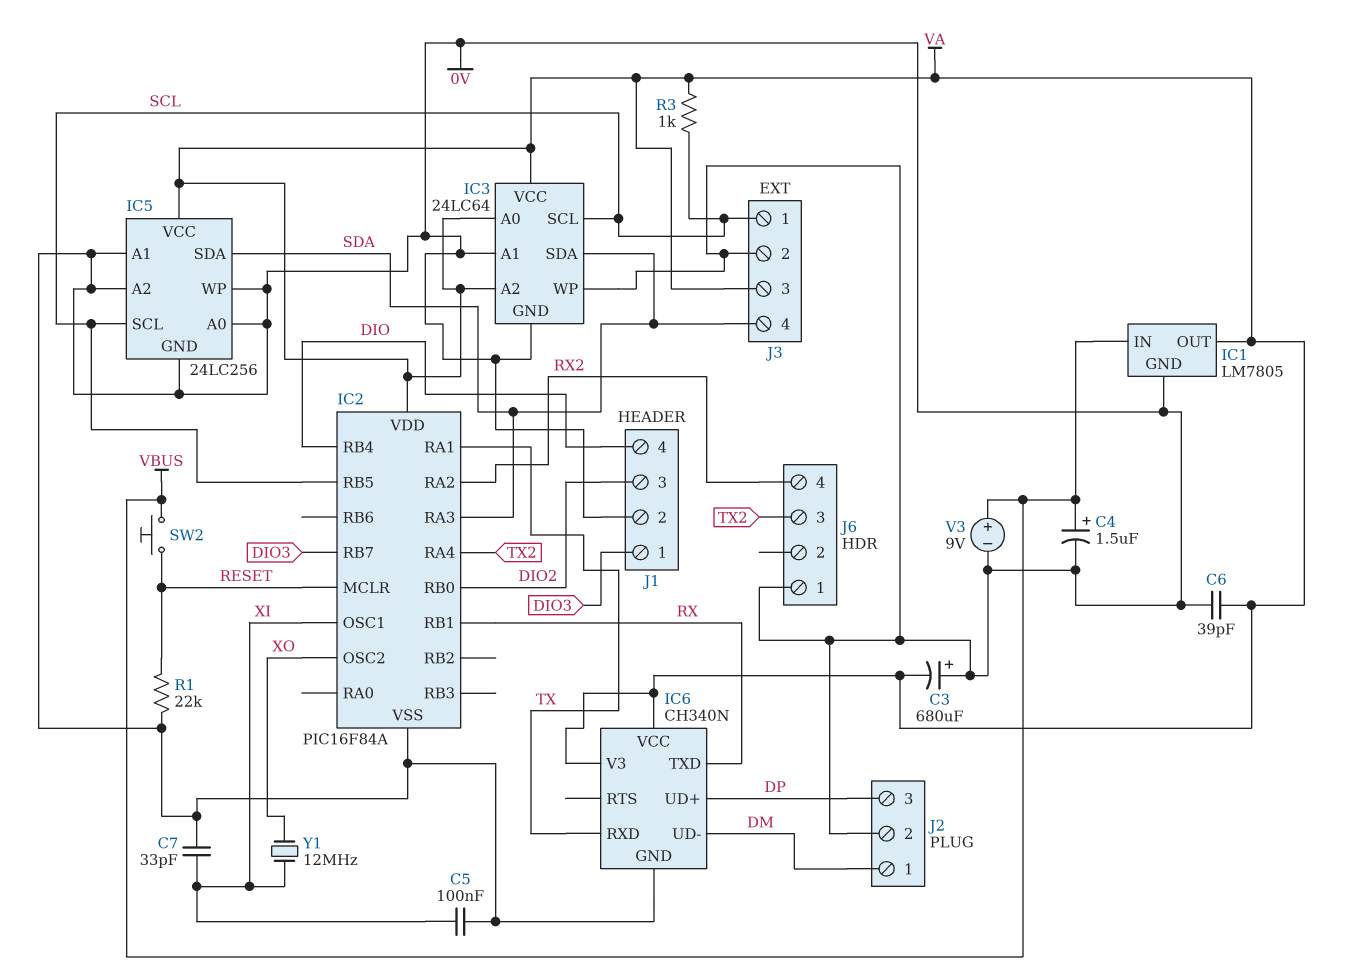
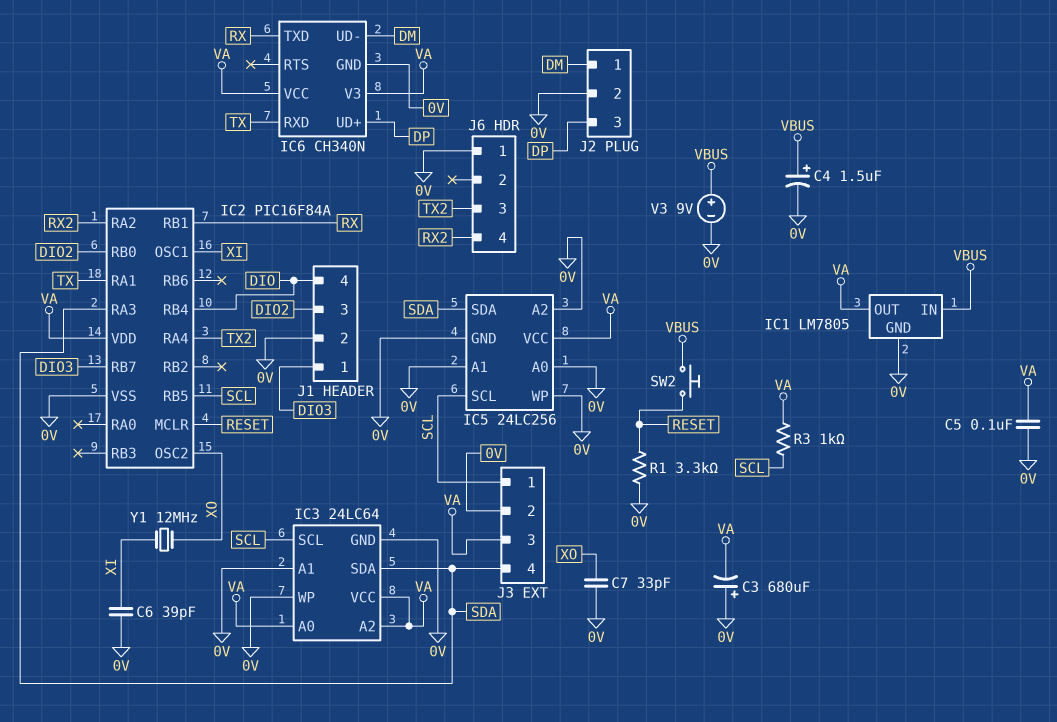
C5: 100nF (0V, XI) -> 100nF (0V, VA)
C6: 39pF (0V, VA) -> 39pF (0V, XI)
C7: 33pF (0V, XI) -> 33pF (0V, XO)
R1: 22k (0V, RESET) -> 3.3k (0V, RESET)

